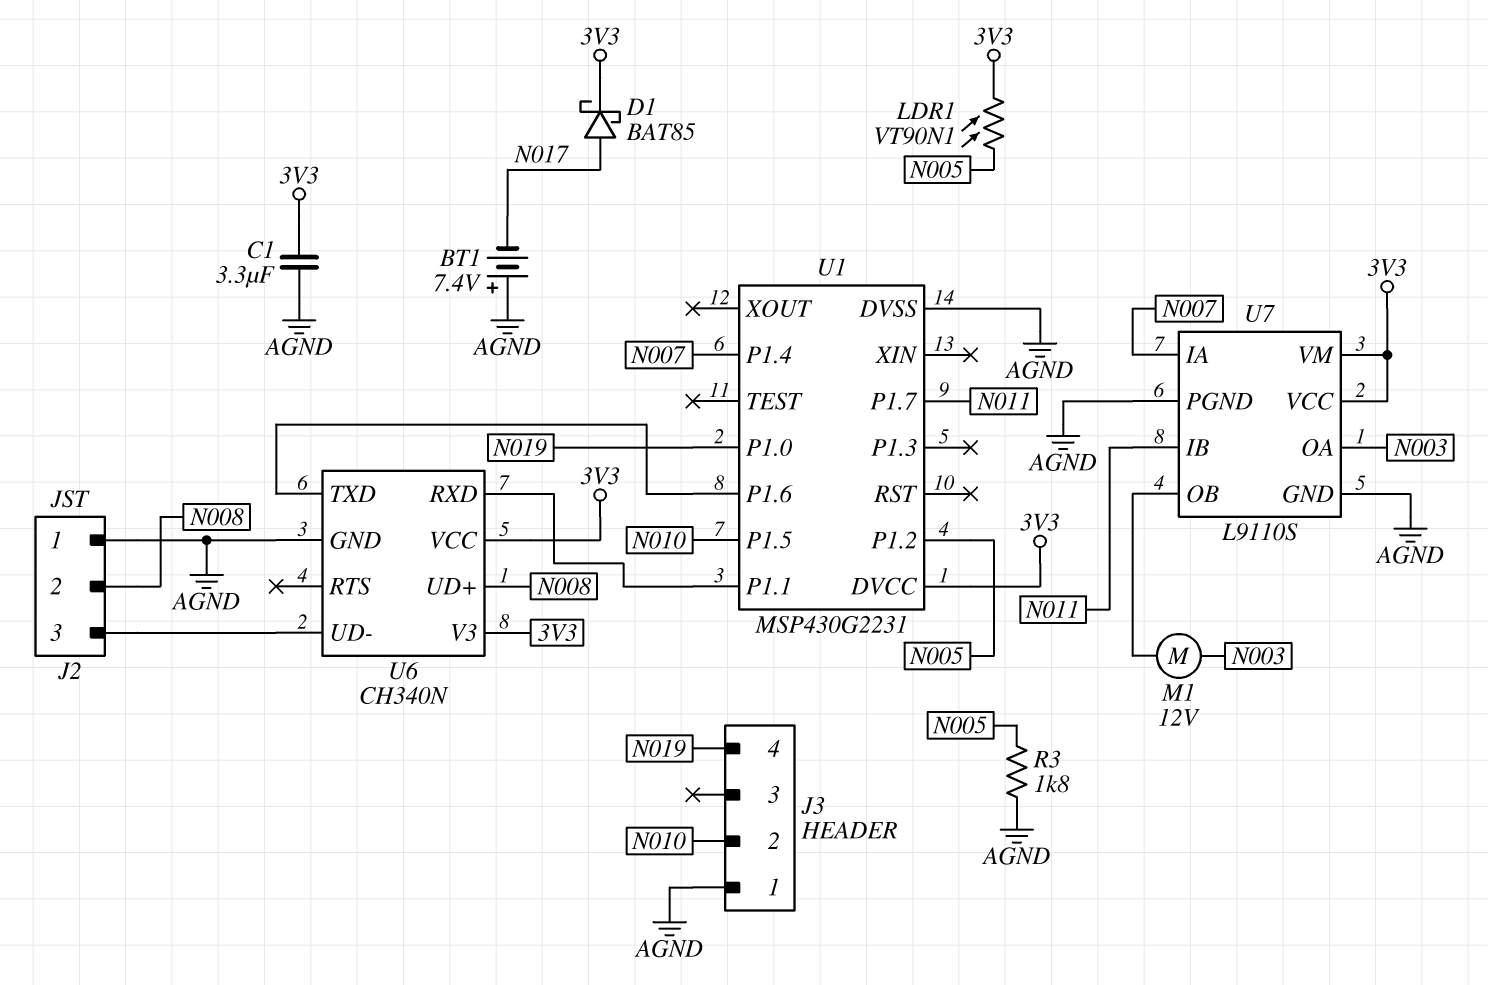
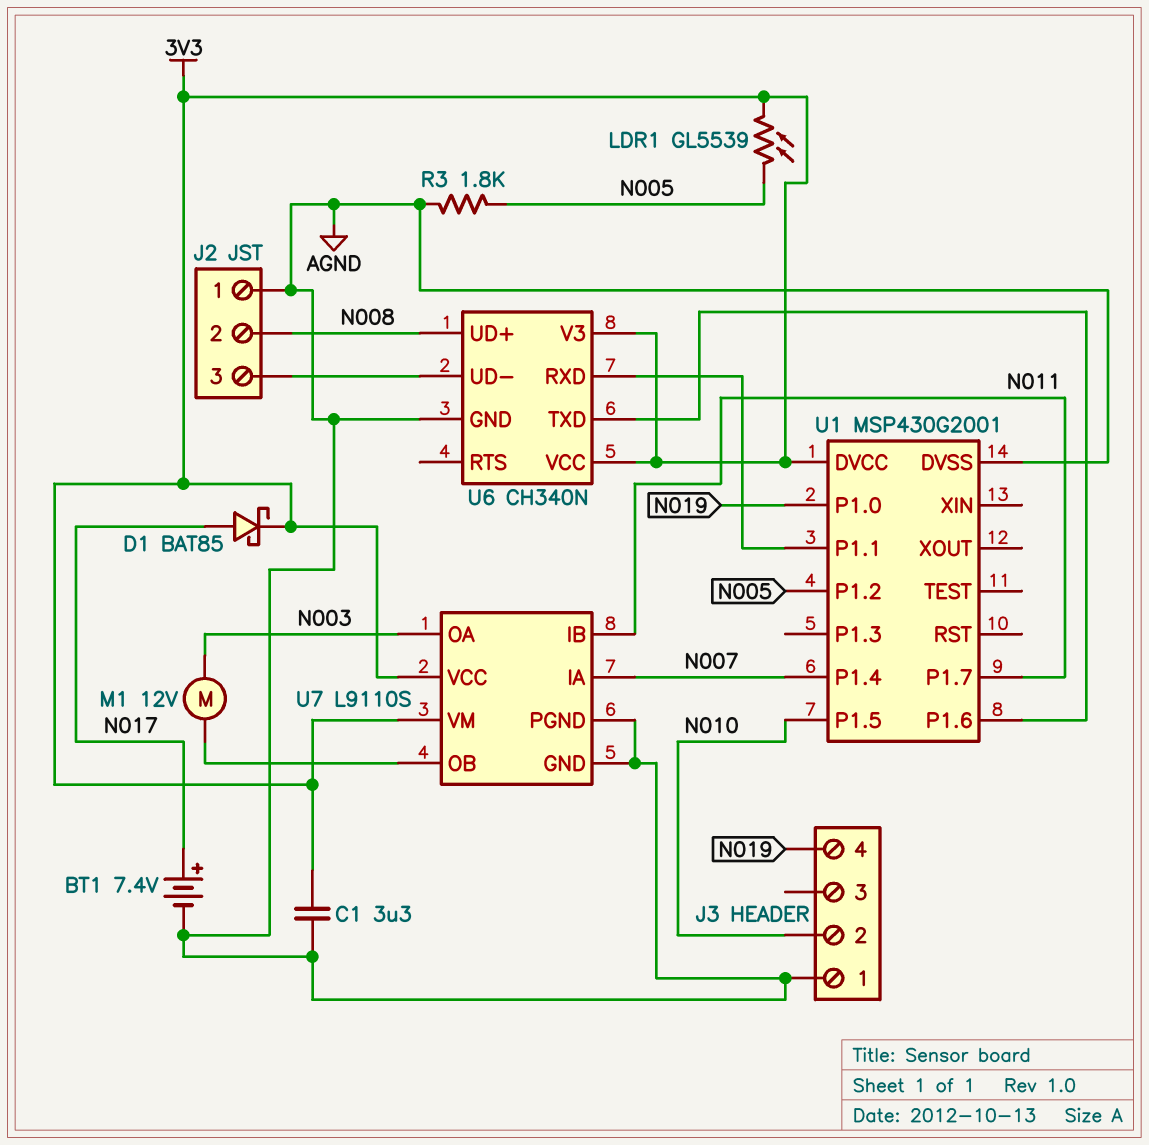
BT1: 7.4V (plus AGND, minus N017) -> 7.4V (plus N017, minus AGND)
LDR1: VT90N1 (3V3, N005) -> GL5539 (3V3, N005)
U1: MSP430G2231 -> MSP430G2001

